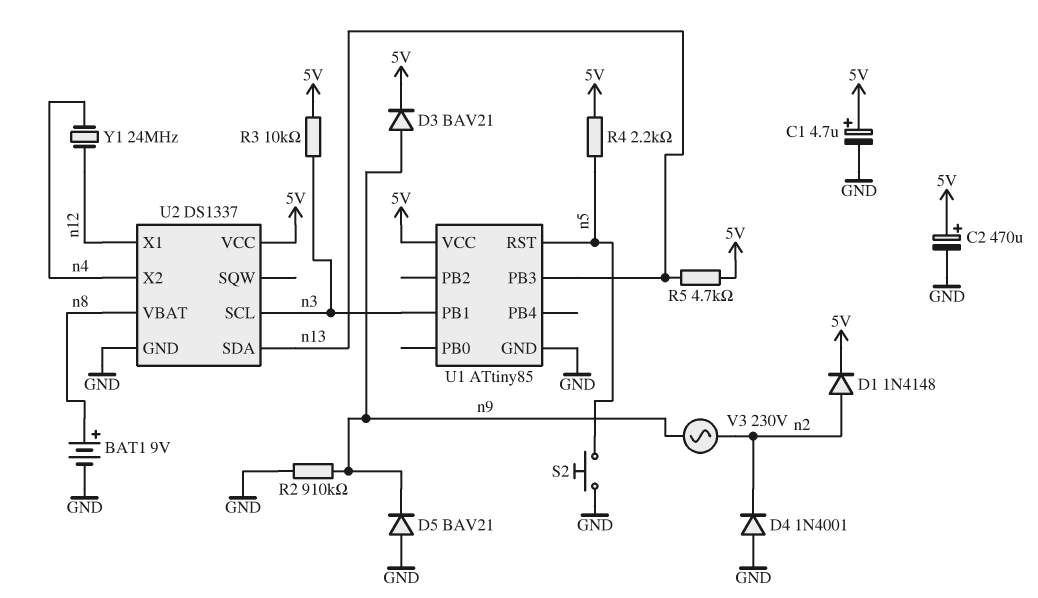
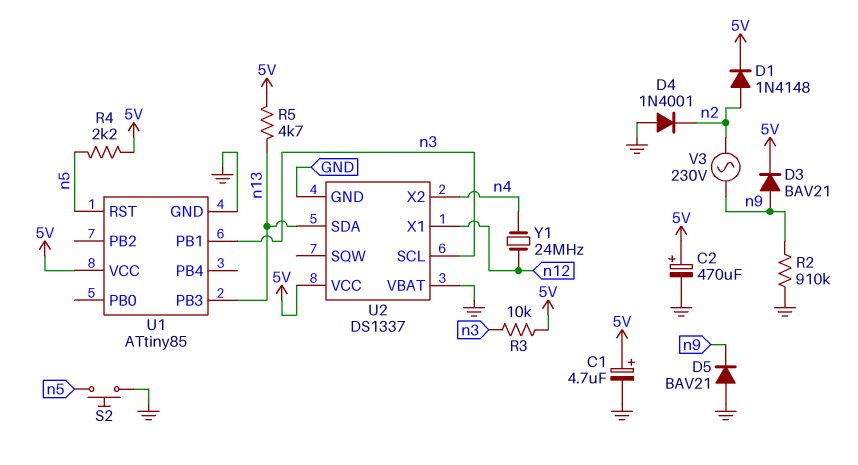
BAT1: 9V (plus n8, minus GND) -> none
U2 pin VBAT: n8 -> GND

